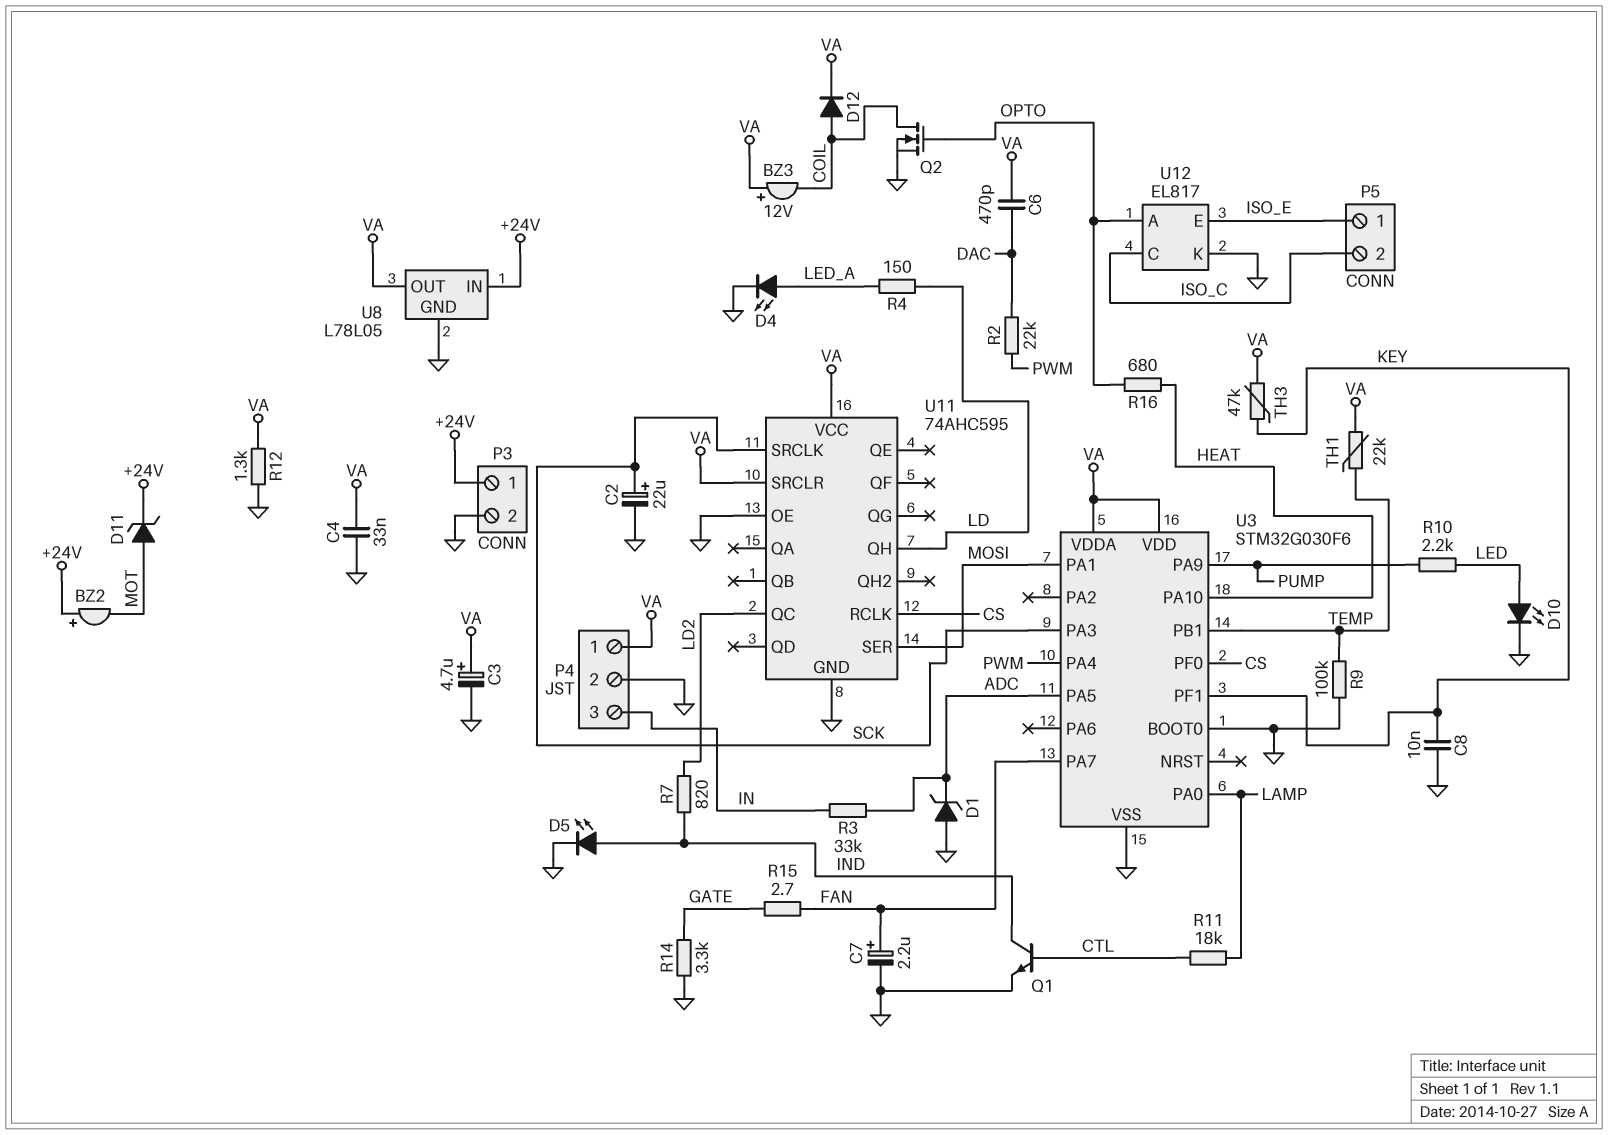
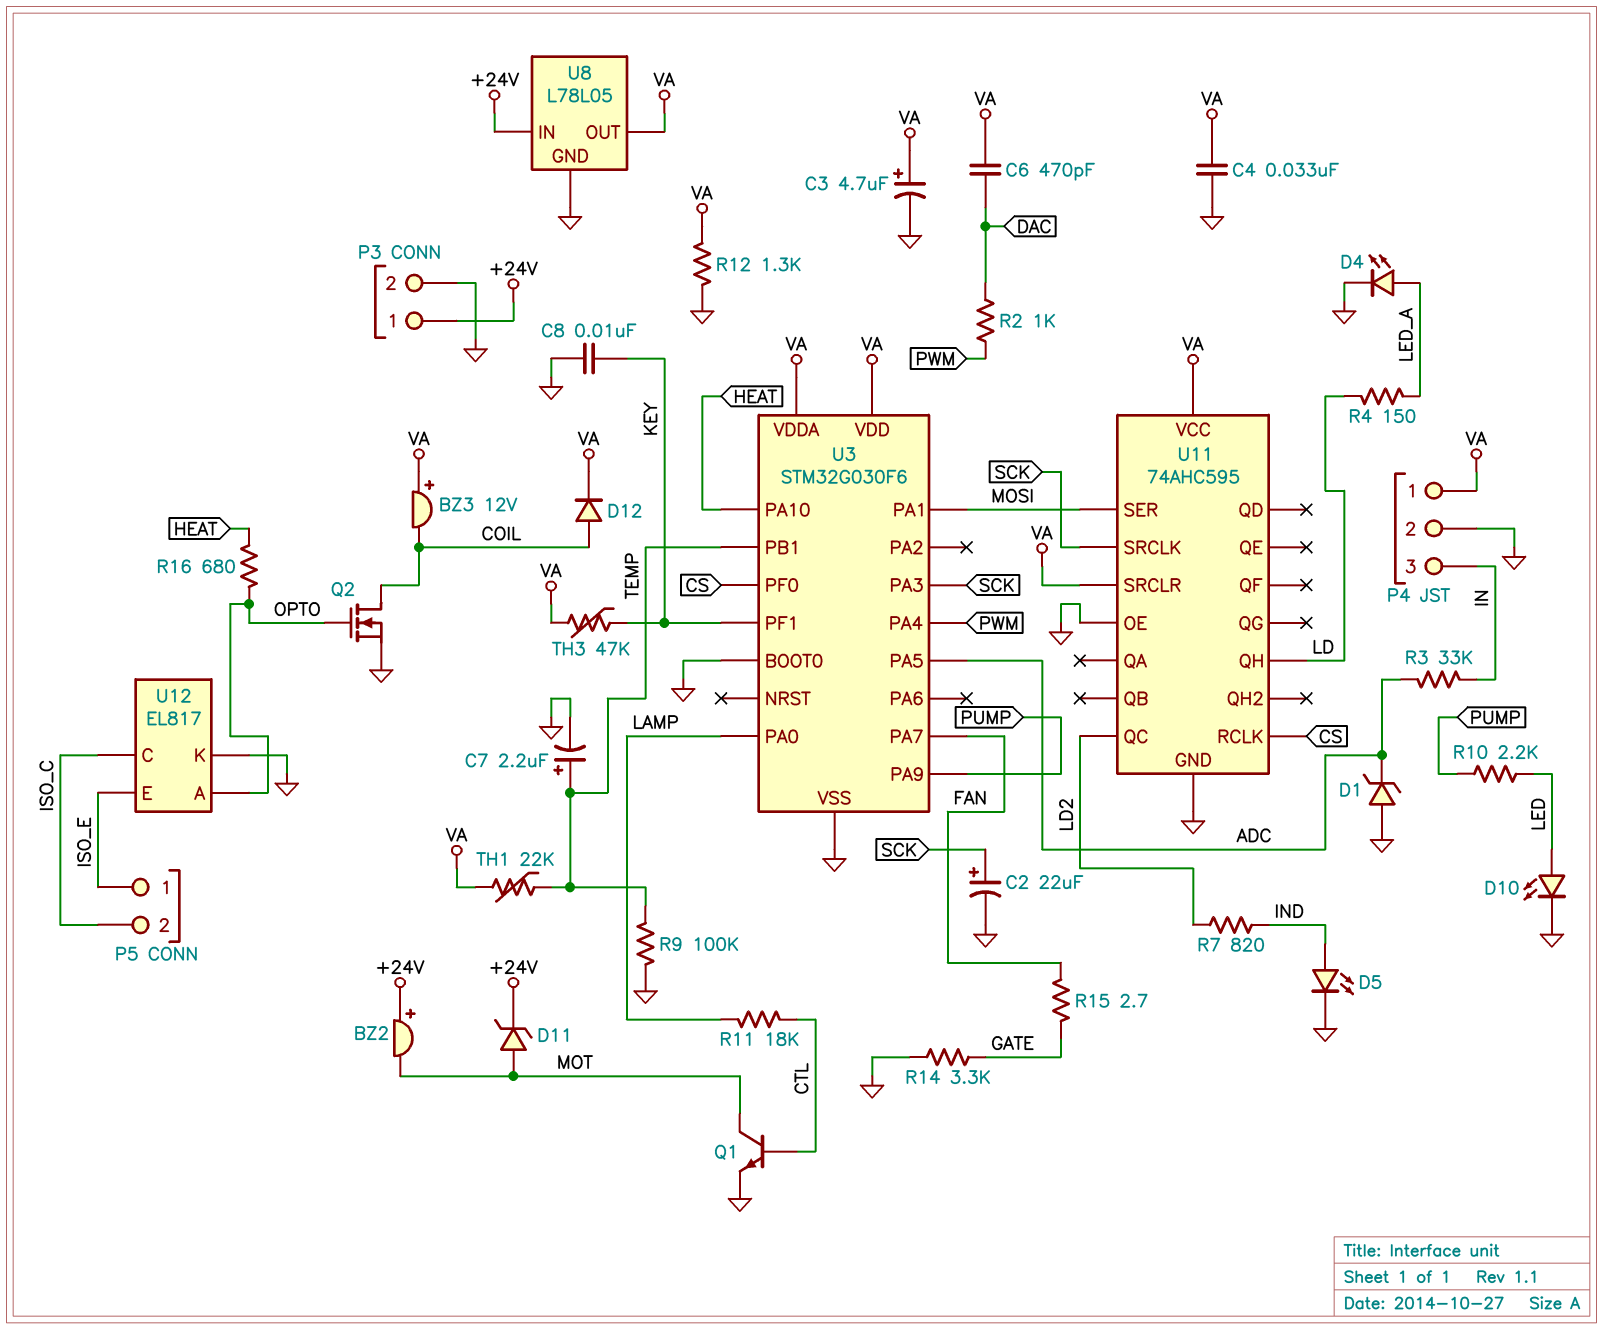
C7: 2.2uF (plus FAN, minus GND) -> 2.2uF (plus TEMP, minus GND)
Q1: NPN (B CTL, C IND, E GND) -> NPN (B CTL, C MOT, E GND)
R2: 22k (DAC, PWM) -> 1k (DAC, PWM)

